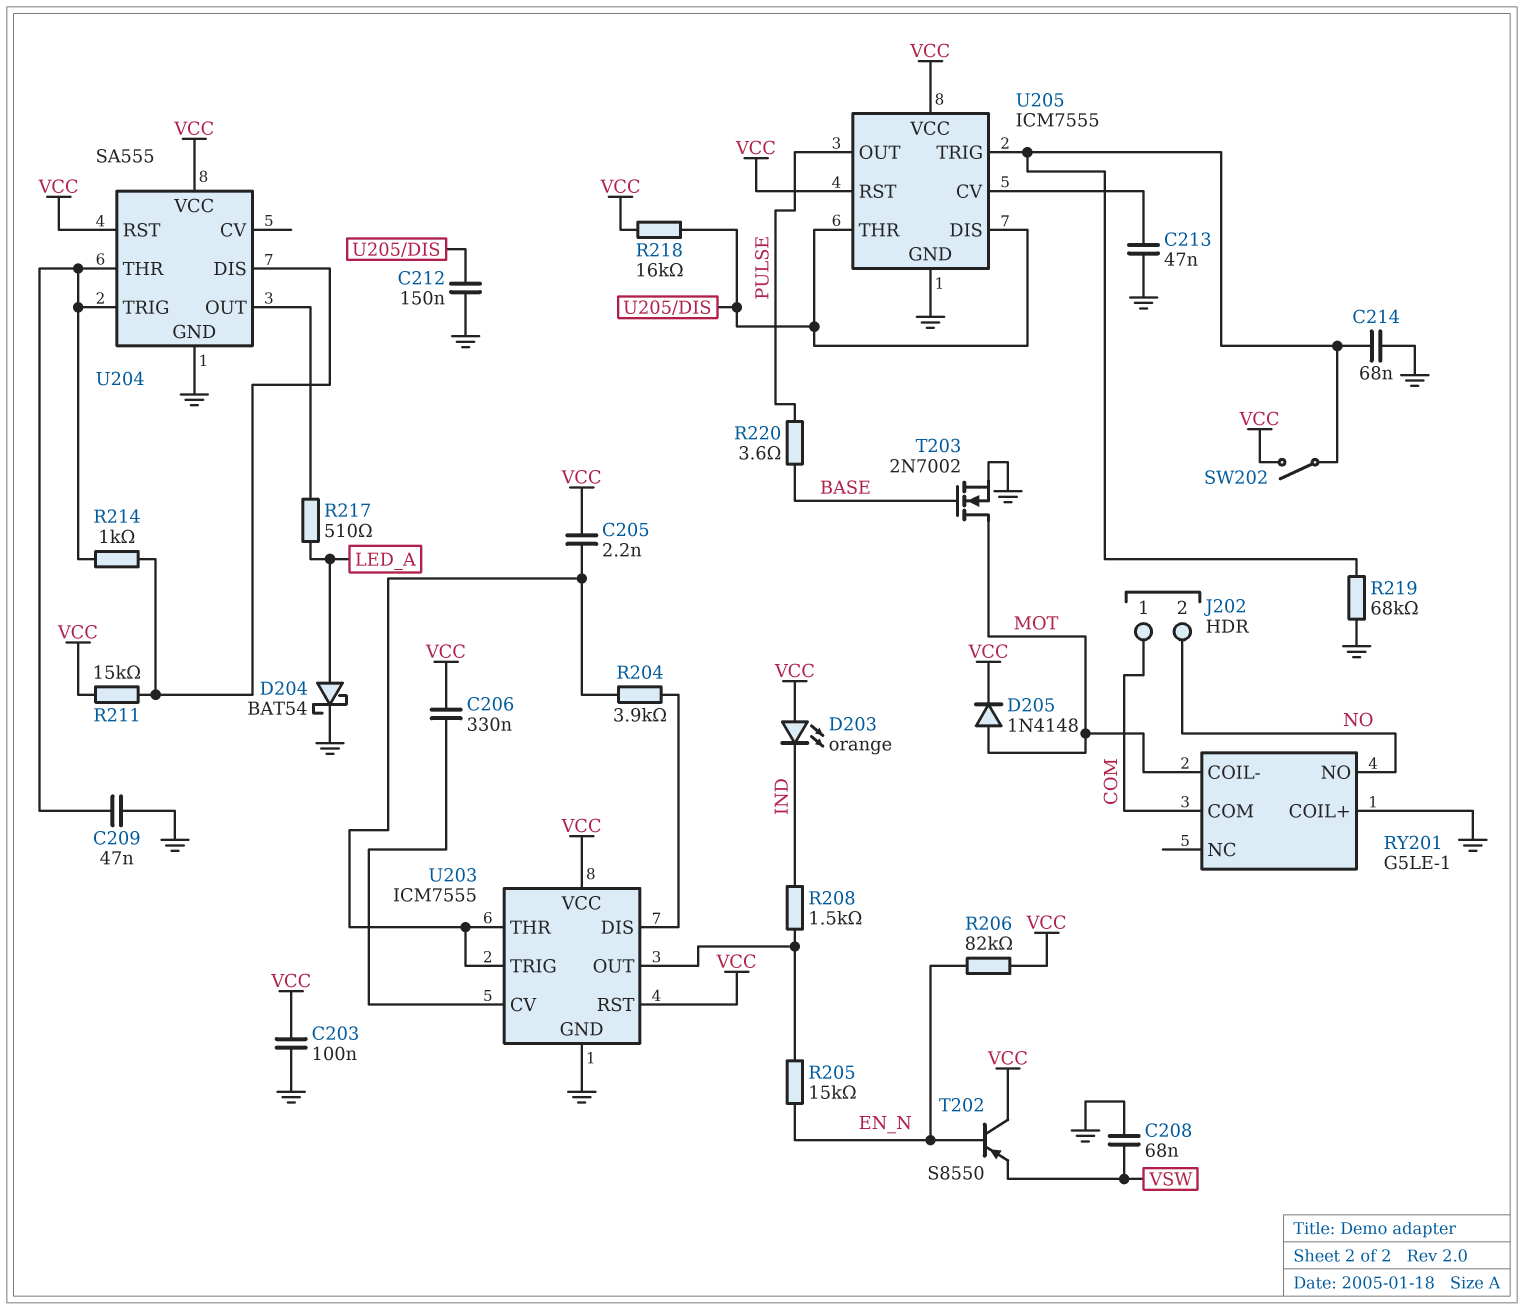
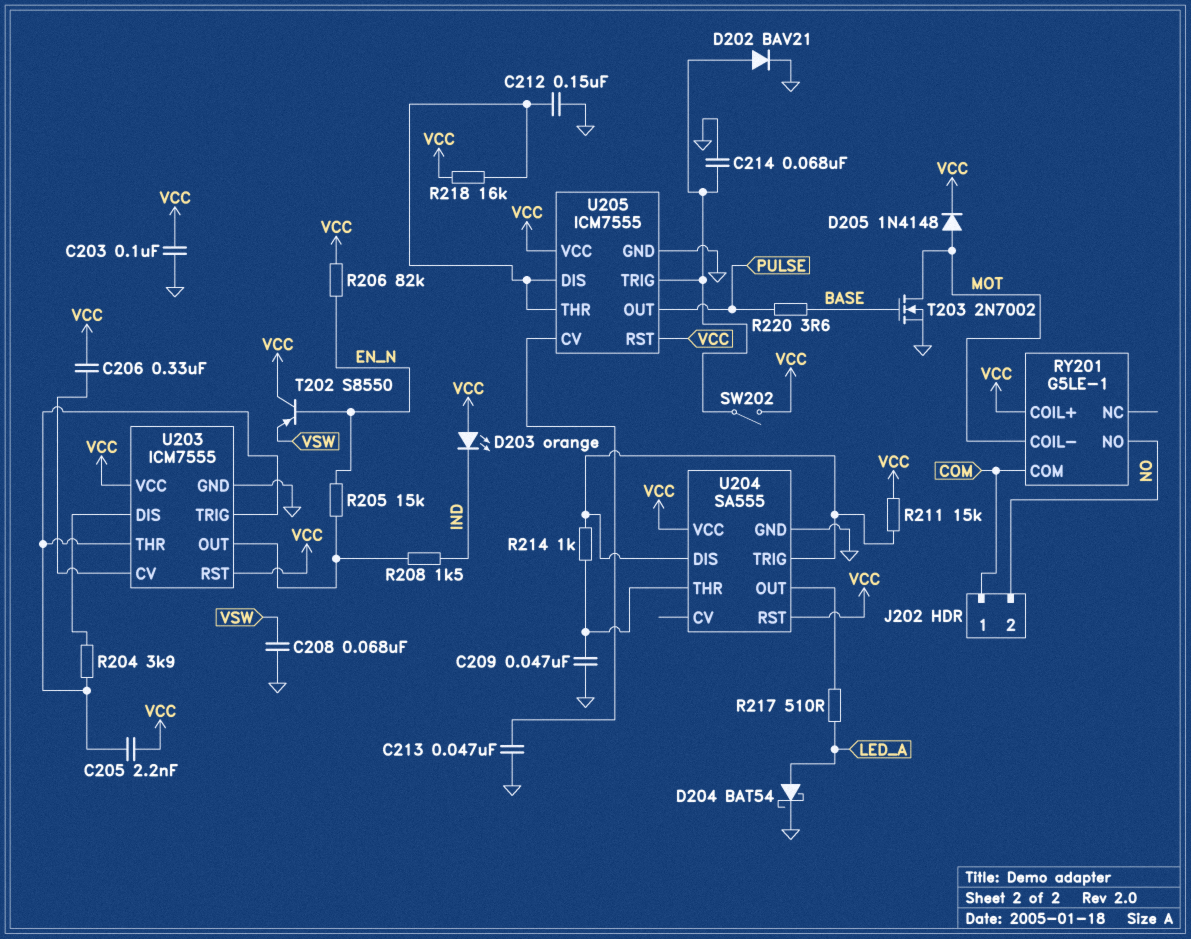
D202: none -> diode BAV21 (A U205/TRIG, K GND)
R219: 68k (GND, U205/TRIG) -> none
RY201 pin COIL+: GND -> VCC
U204 pin TRIG: U204/THR -> U204/DIS

